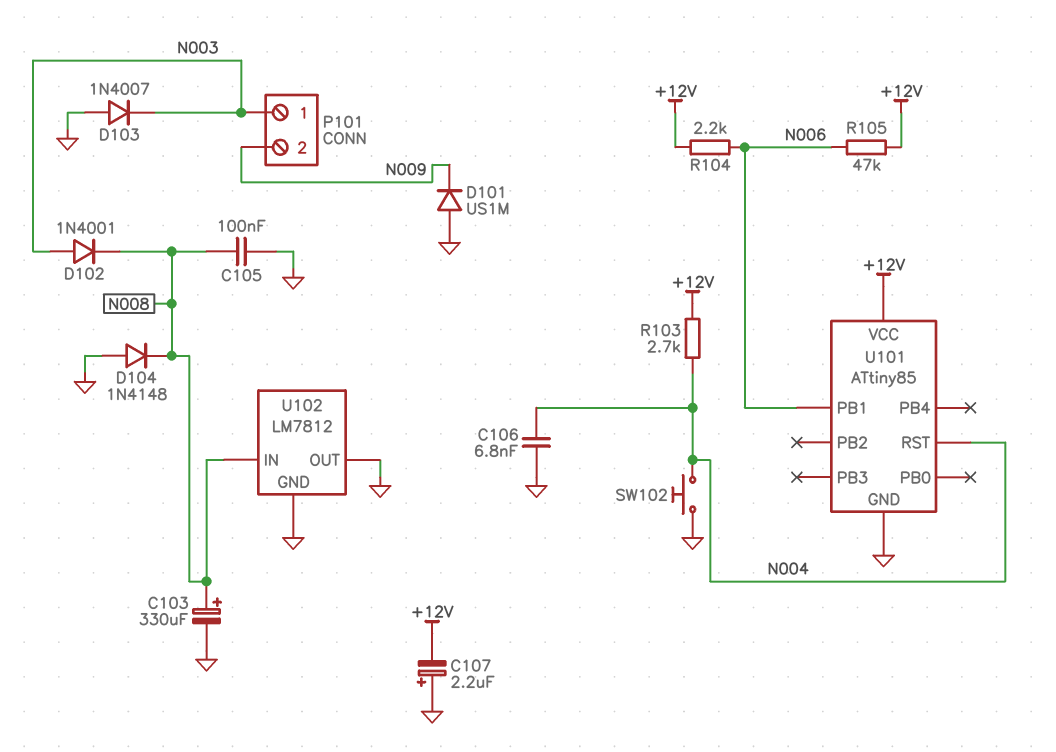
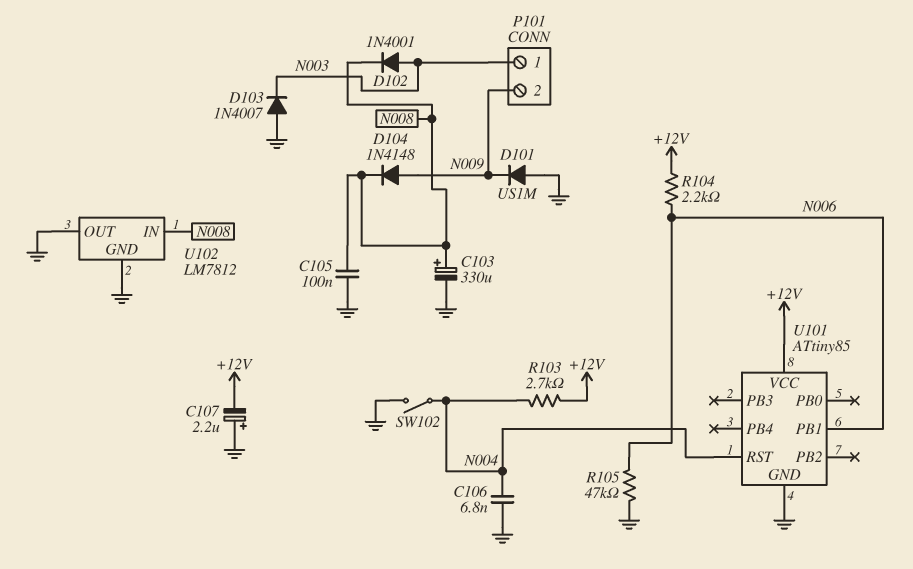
D104: diode 1N4148 (A GND, K N008) -> diode 1N4148 (A N009, K N008)
R105: 47k (+12V, N006) -> 47k (GND, N006)
SW102: button (GND, N004) -> switch (GND, N004)

